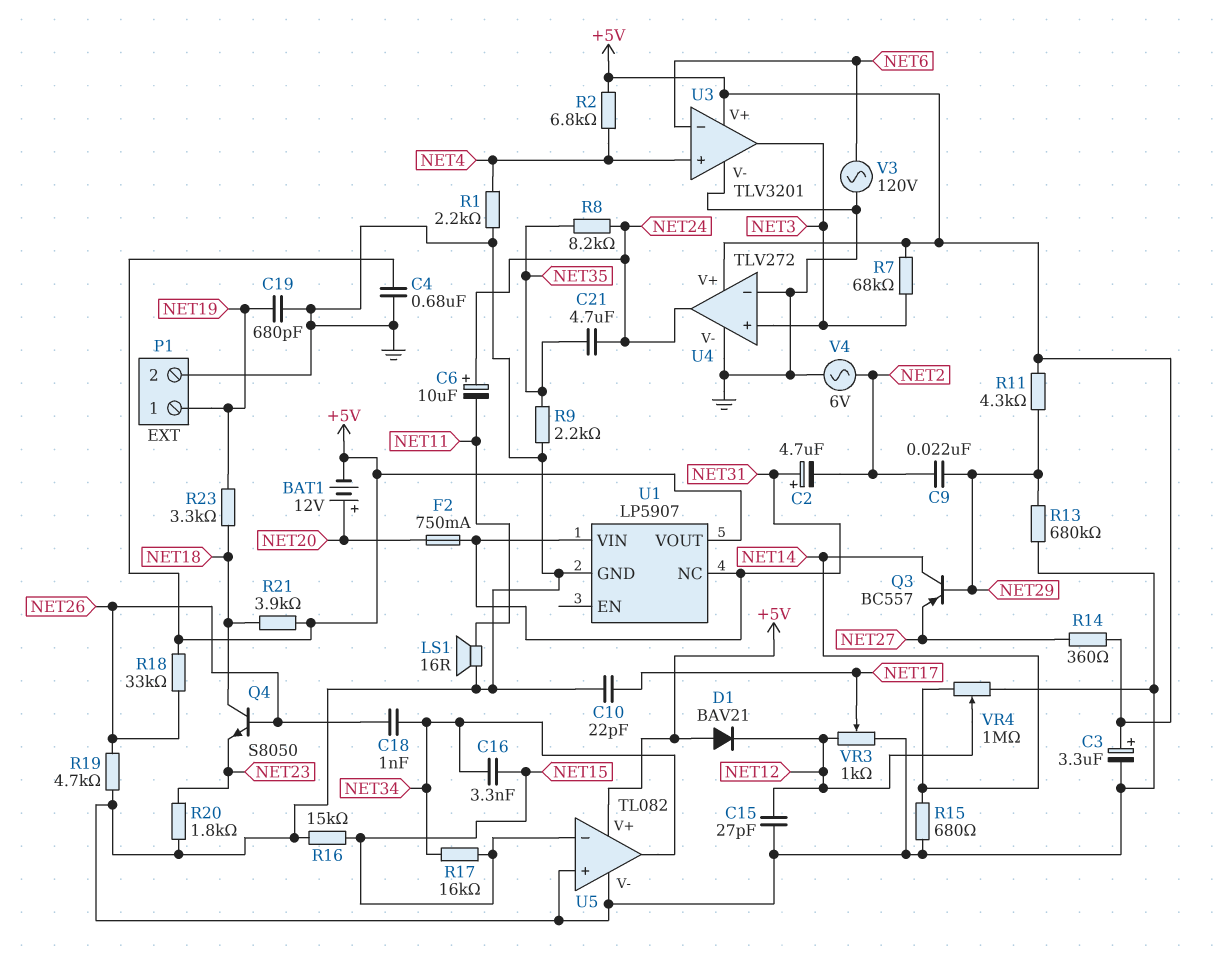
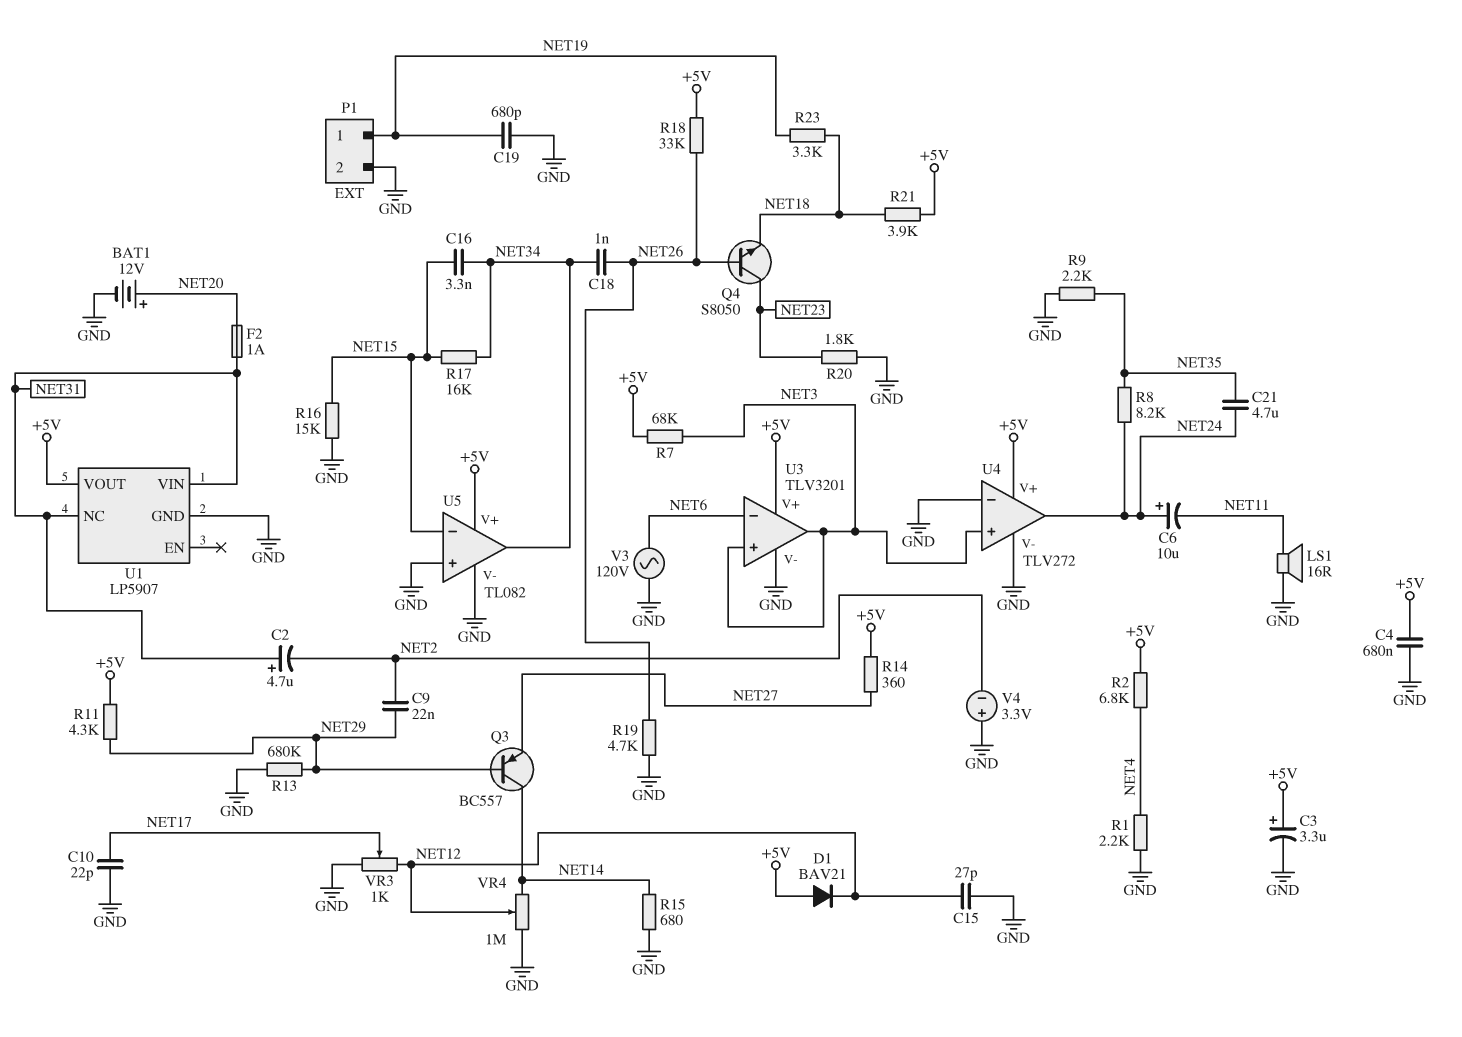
BAT1: 12V (plus NET20, minus +5V) -> 12V (plus NET20, minus GND)
F2: 750mA (NET20, NET31) -> 1A (NET20, NET31)
Q4: NPN S8050 (B NET26, C NET18, E NET23) -> NPN S8050 (B NET26, C NET23, E NET18)
U3 pin in+: NET4 -> NET3
V4: AC 6V (GND, NET2) -> 3.3V (plus GND, minus NET2)

